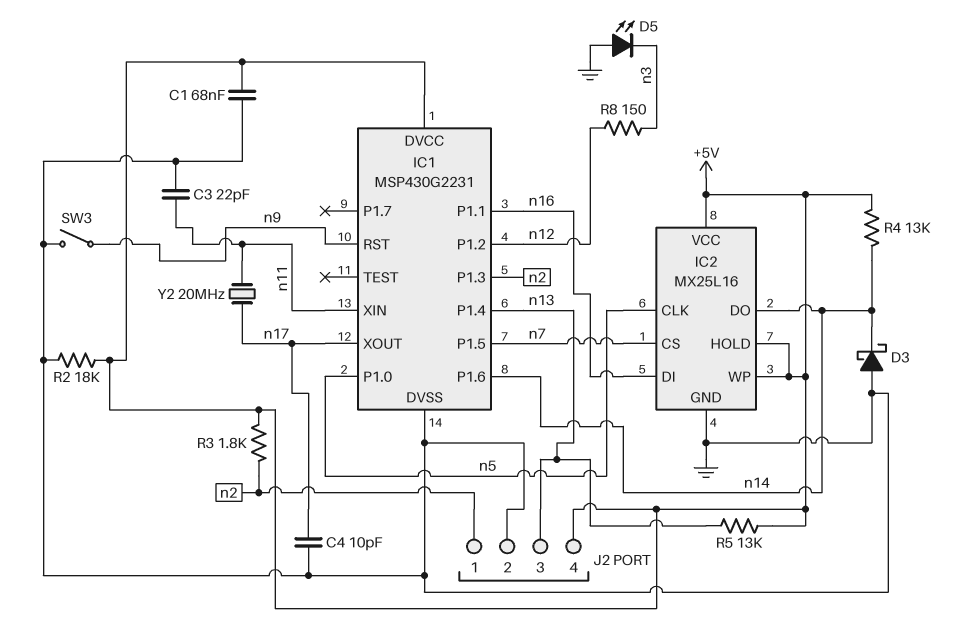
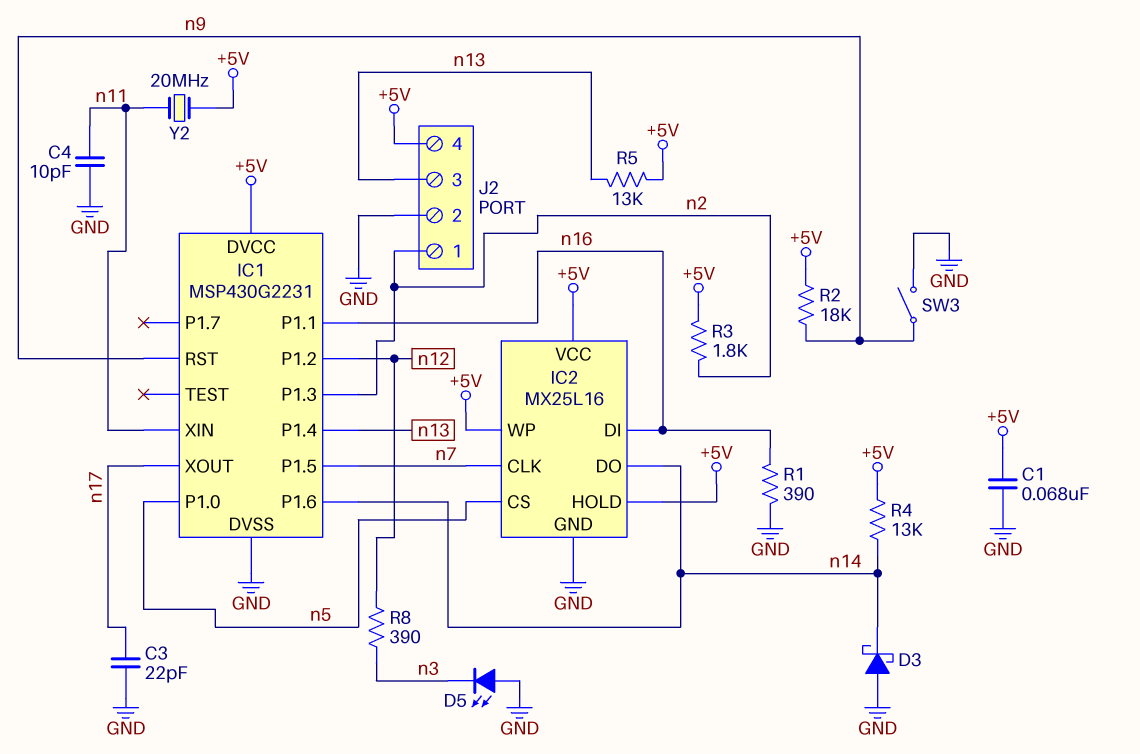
C3: 22pF (GND, n11) -> 22pF (GND, n17)
C4: 10pF (GND, n17) -> 10pF (GND, n11)
IC2 pin CLK: n5 -> n7
IC2 pin CS: n7 -> n5
R1: none -> 390 (GND, n16)
R2: 18k (+5V, GND) -> 18k (+5V, n9)
R8: 150 (n3, n12) -> 390 (n3, n12)
Y2: 20MHz (n11, n17) -> 20MHz (+5V, n11)

